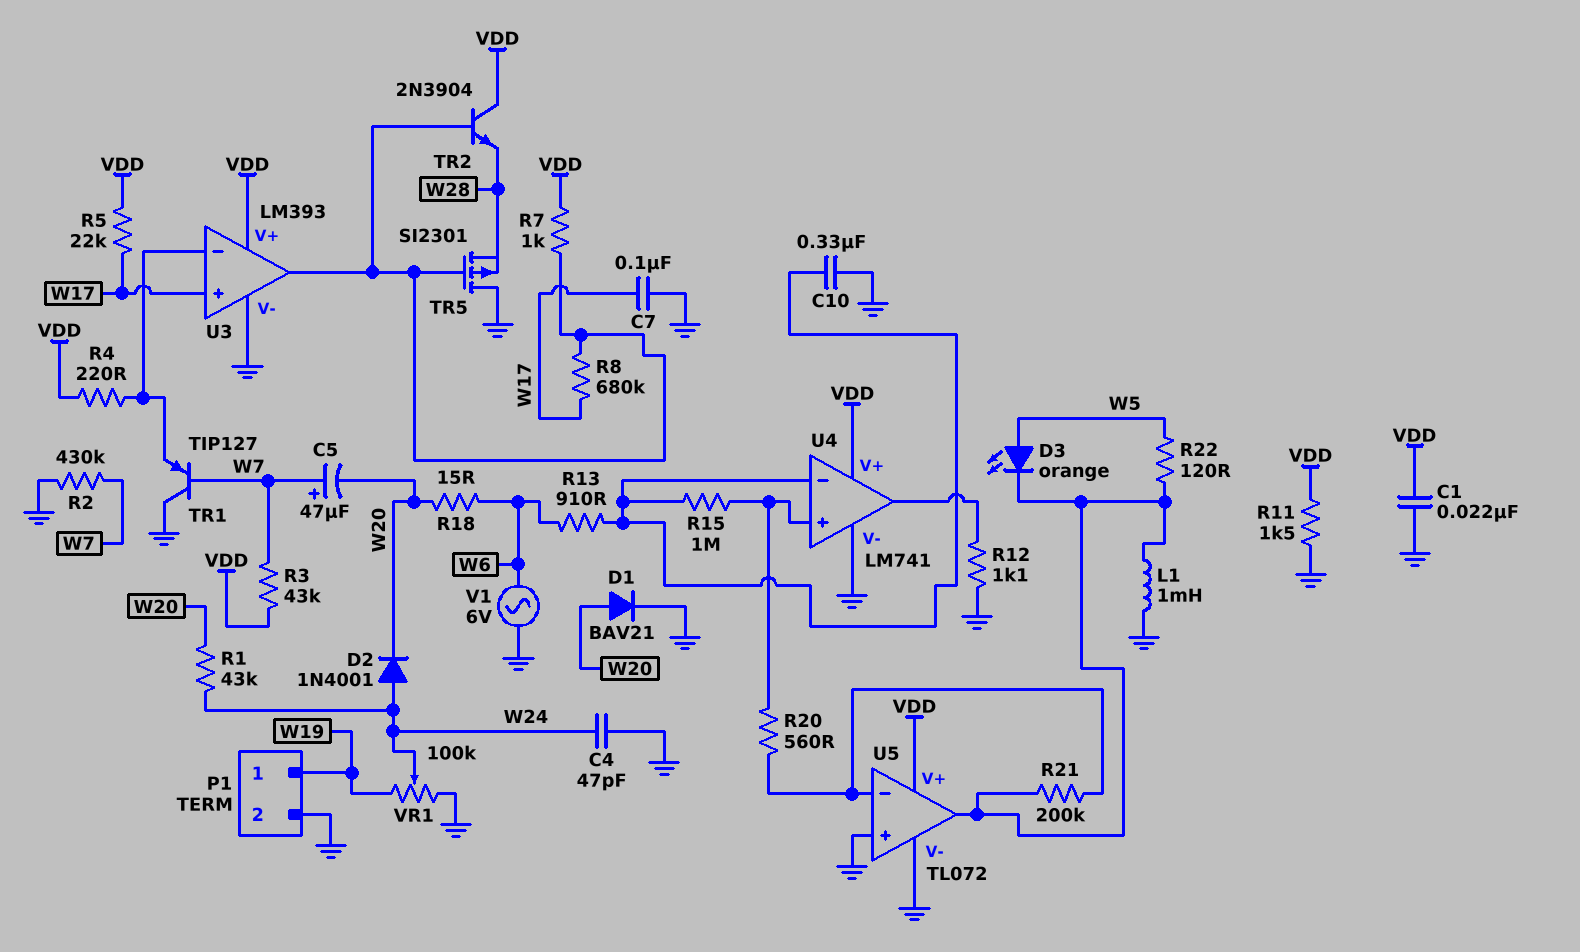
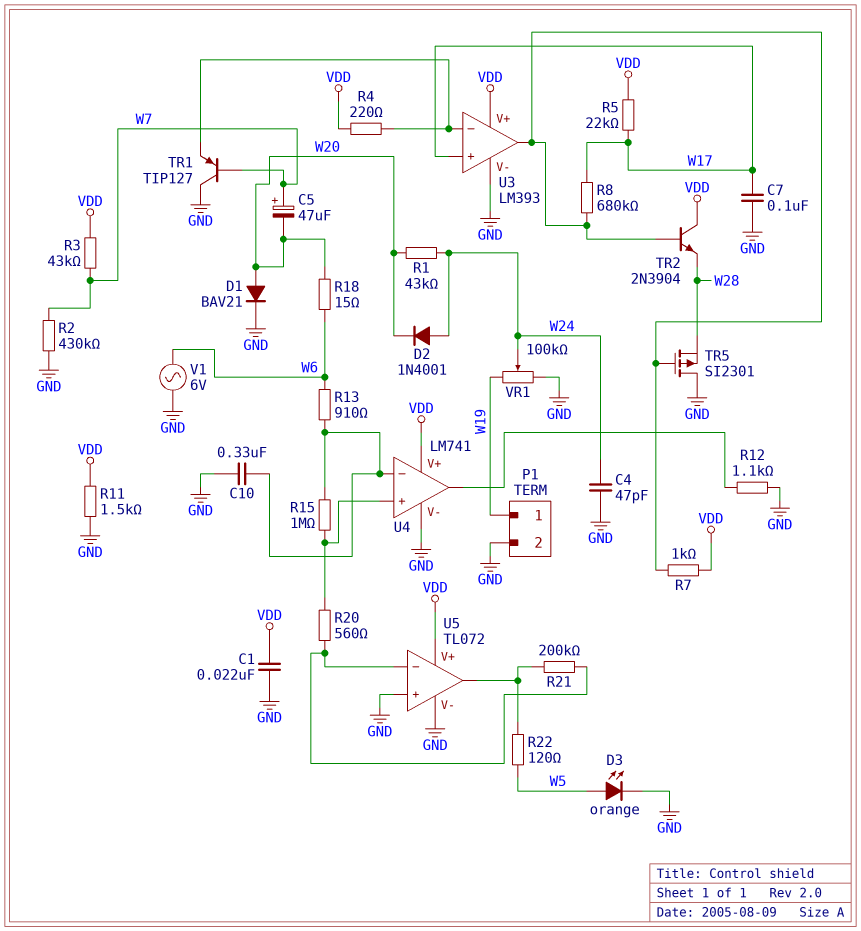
D3: LED orange (A W5, K U5/out) -> LED orange (A W5, K GND)
L1: 1mH (GND, U5/out) -> none

